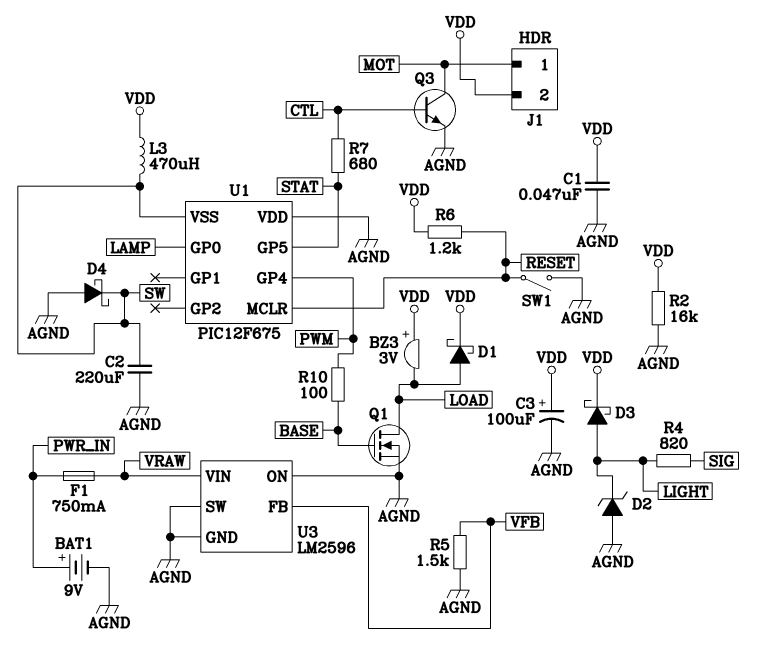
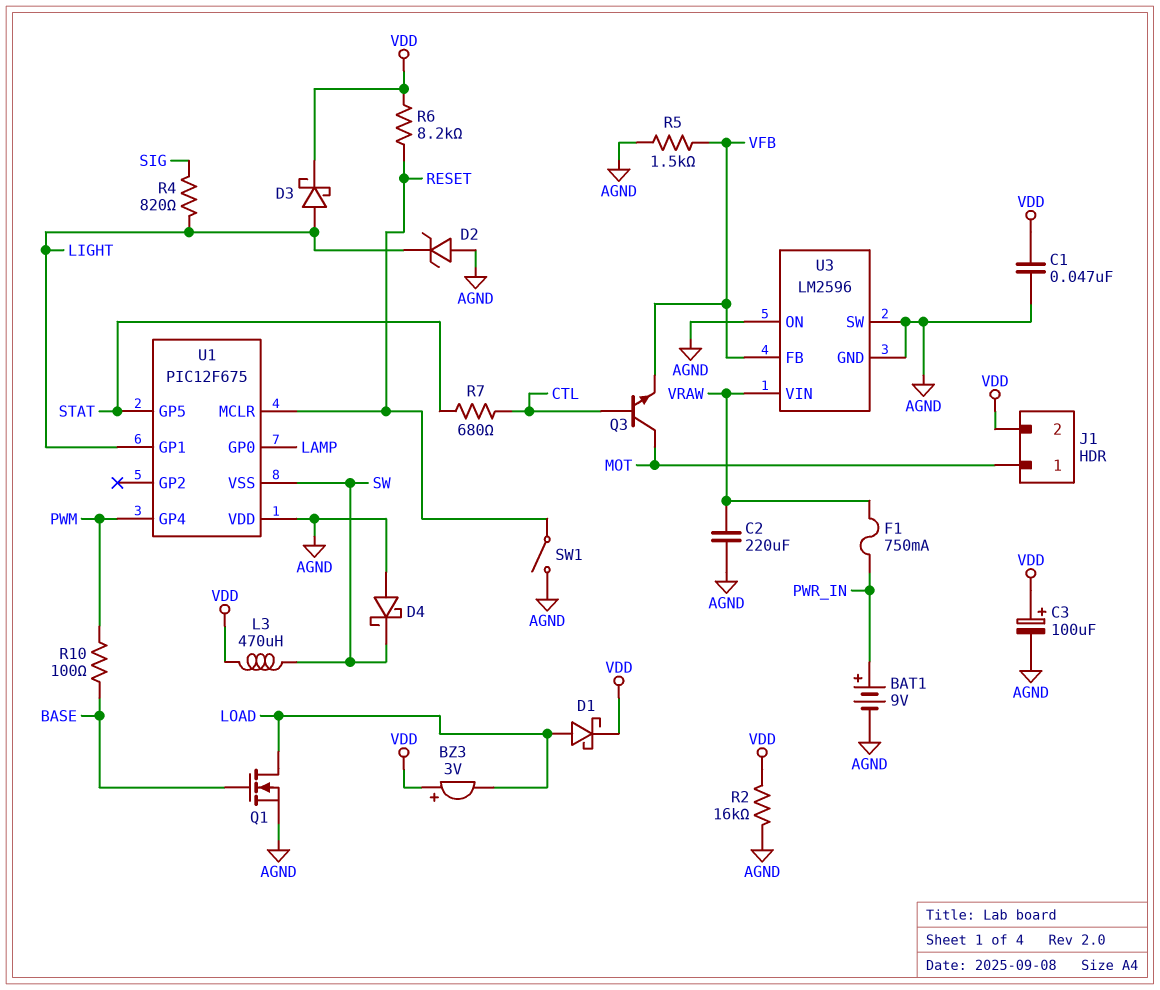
C2: 220uF (AGND, SW) -> 220uF (AGND, VRAW)
Q3: NPN (B CTL, C MOT, E AGND) -> NPN (B CTL, C MOT, E VFB)
R6: 1.2k (RESET, VDD) -> 8.2k (RESET, VDD)
U1 pin GP1: none -> LIGHT

